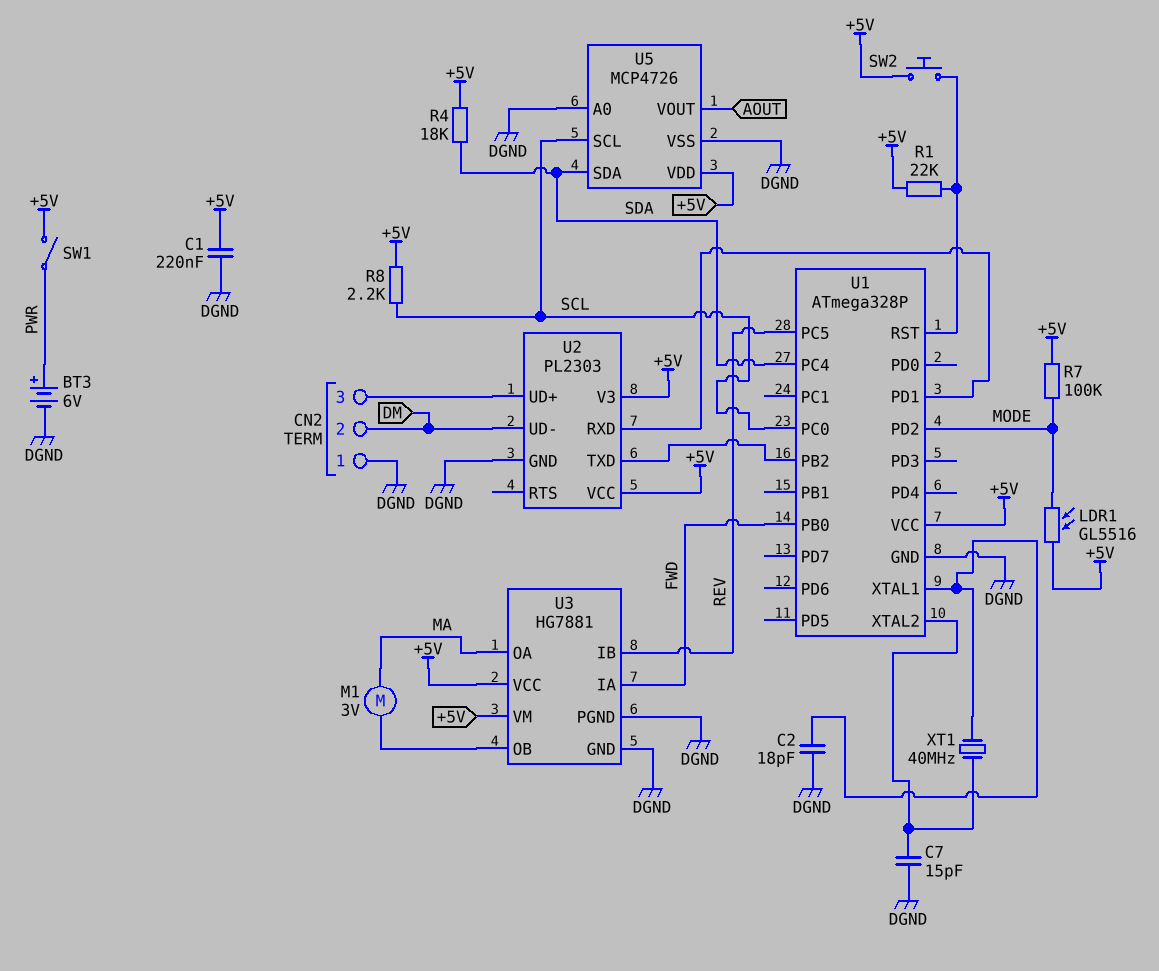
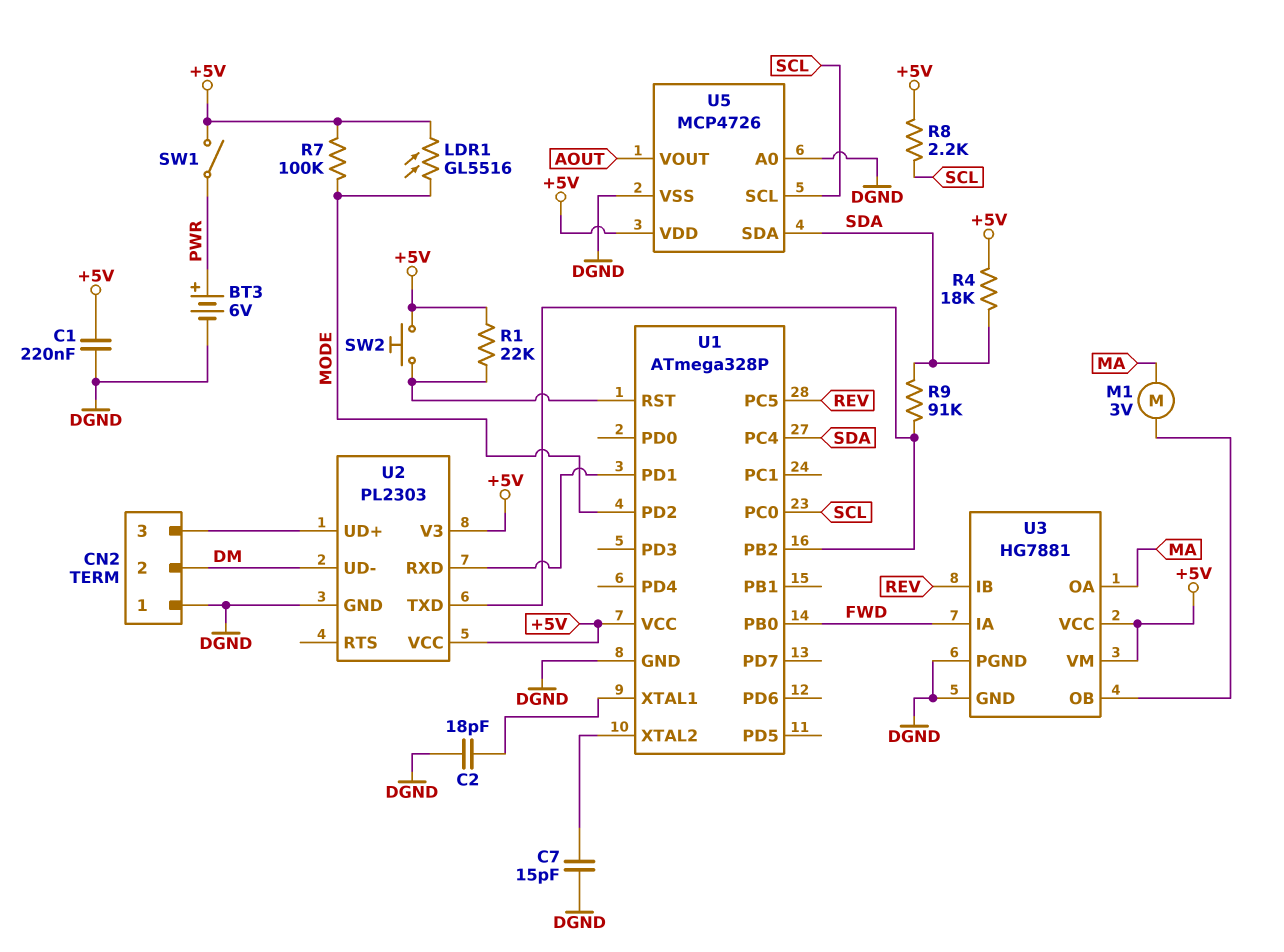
R9: none -> 91k (SDA, U1/PB2)
XT1: 40MHz (U1/XTAL1, U1/XTAL2) -> none

